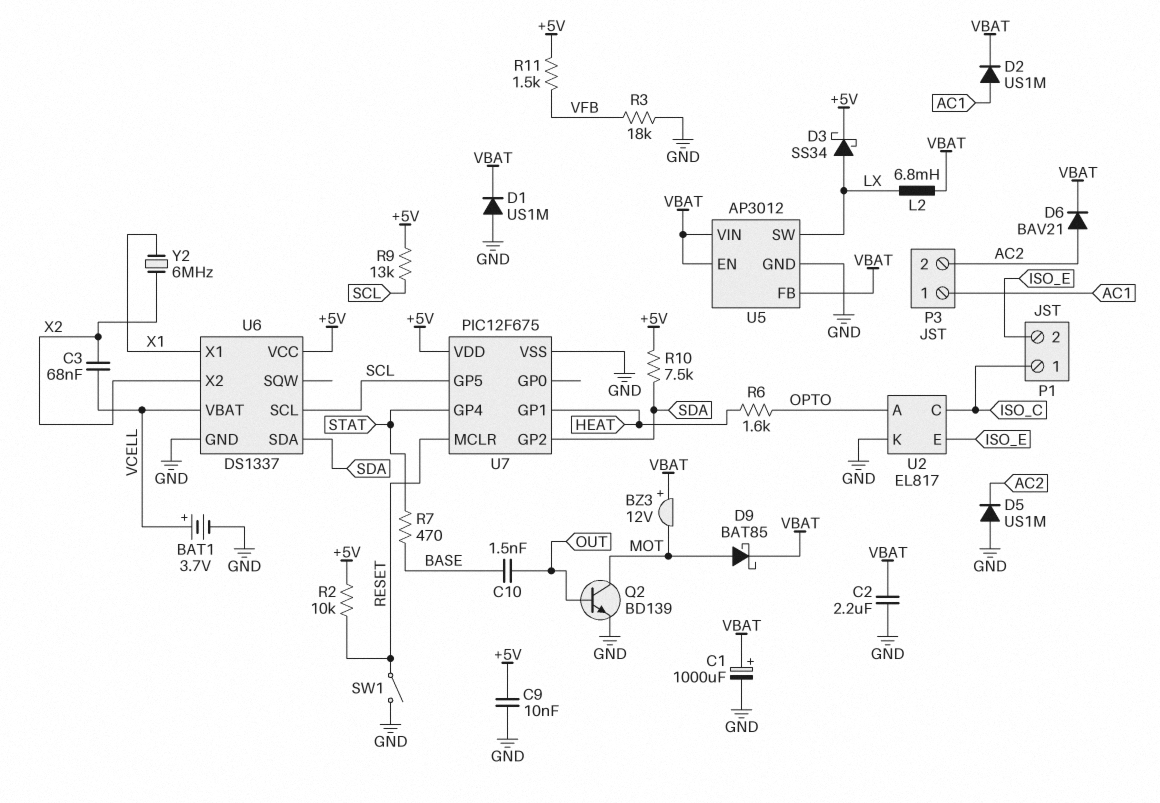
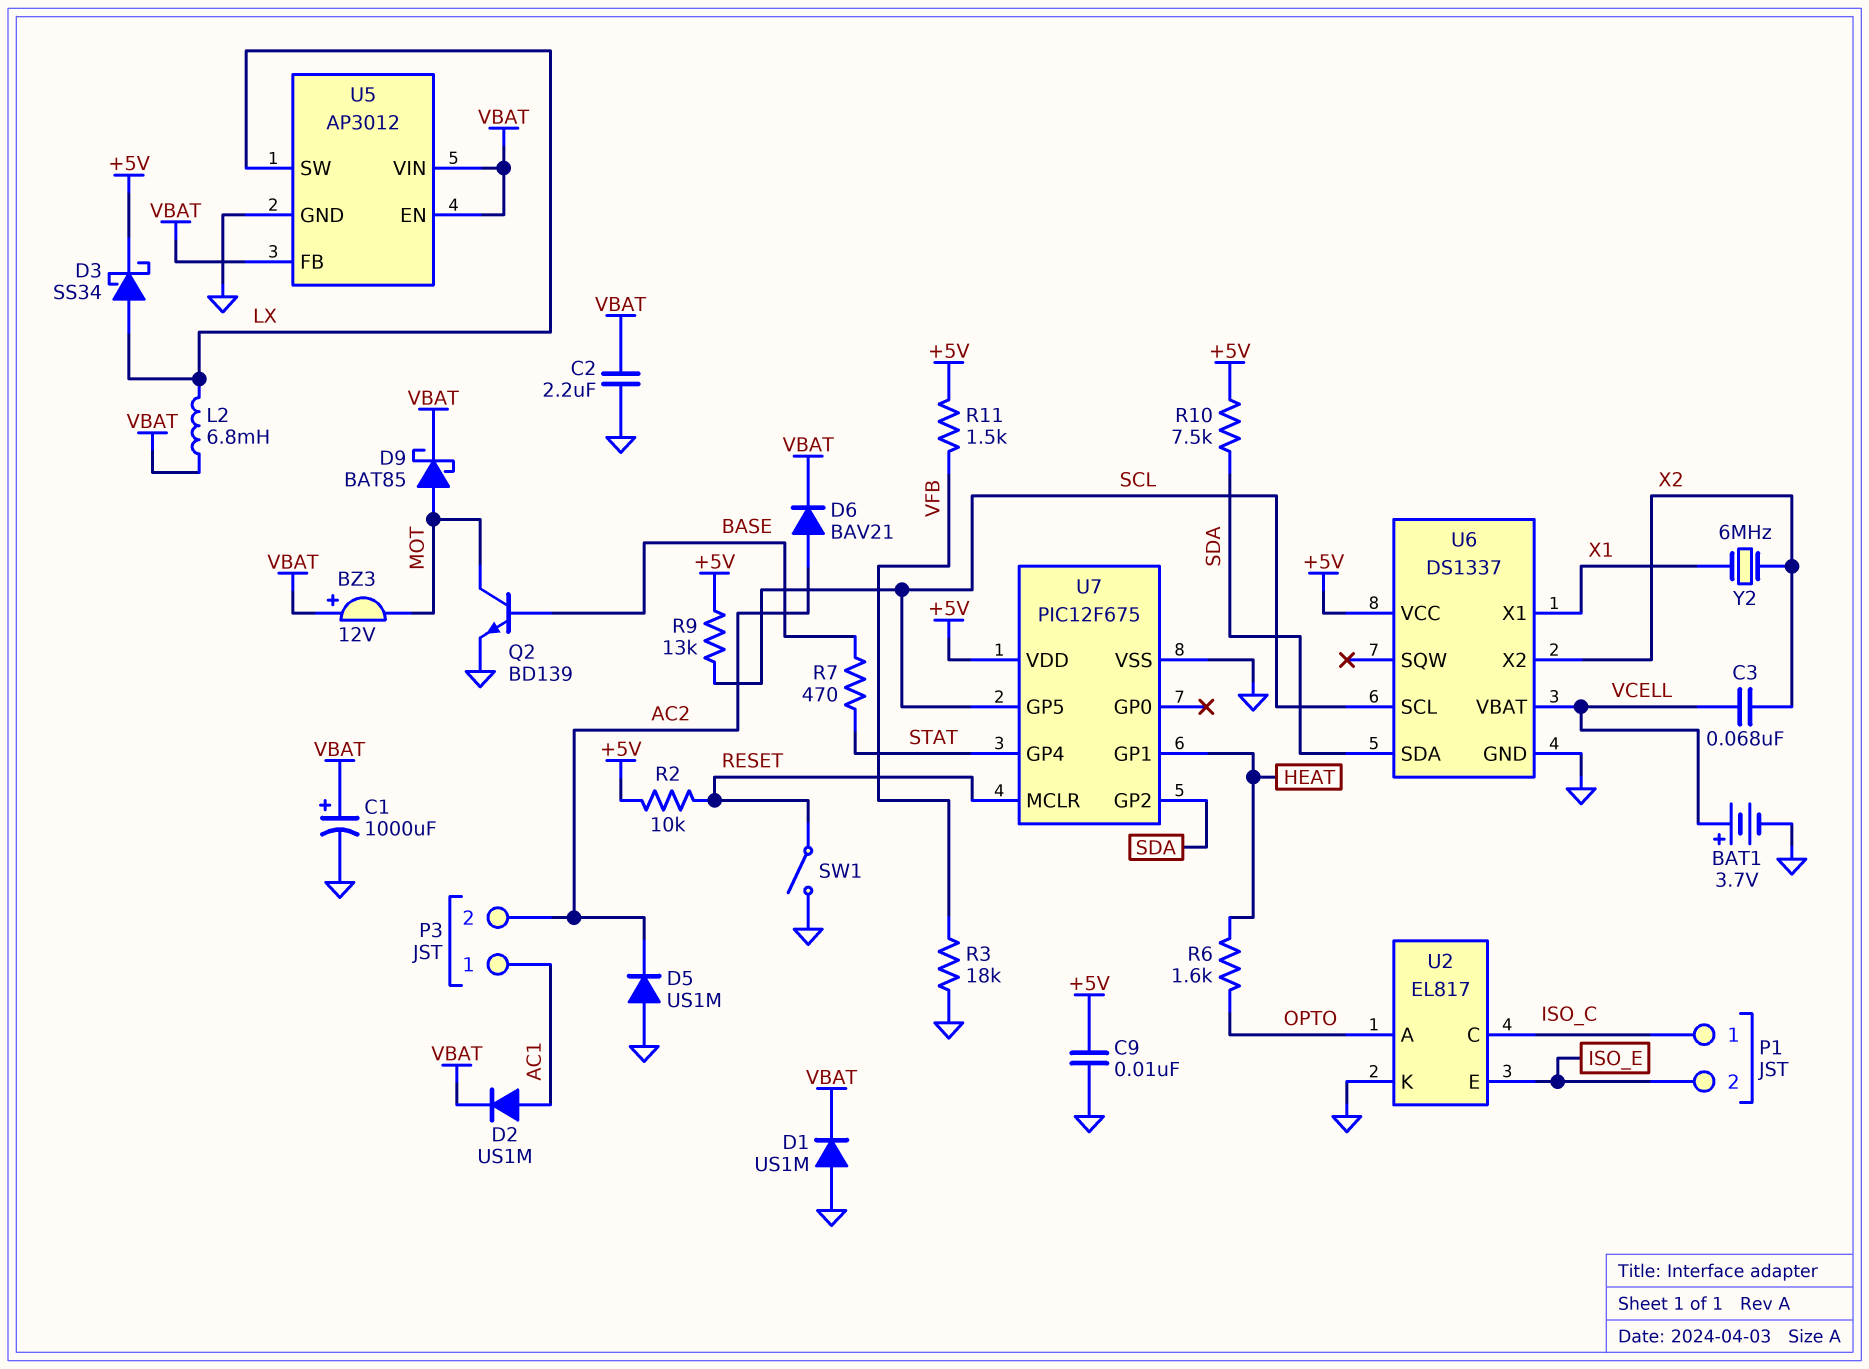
C10: 1.5nF (BASE, OUT) -> none
Q2: NPN BD139 (B OUT, C MOT, E GND) -> NPN BD139 (B BASE, C MOT, E GND)

